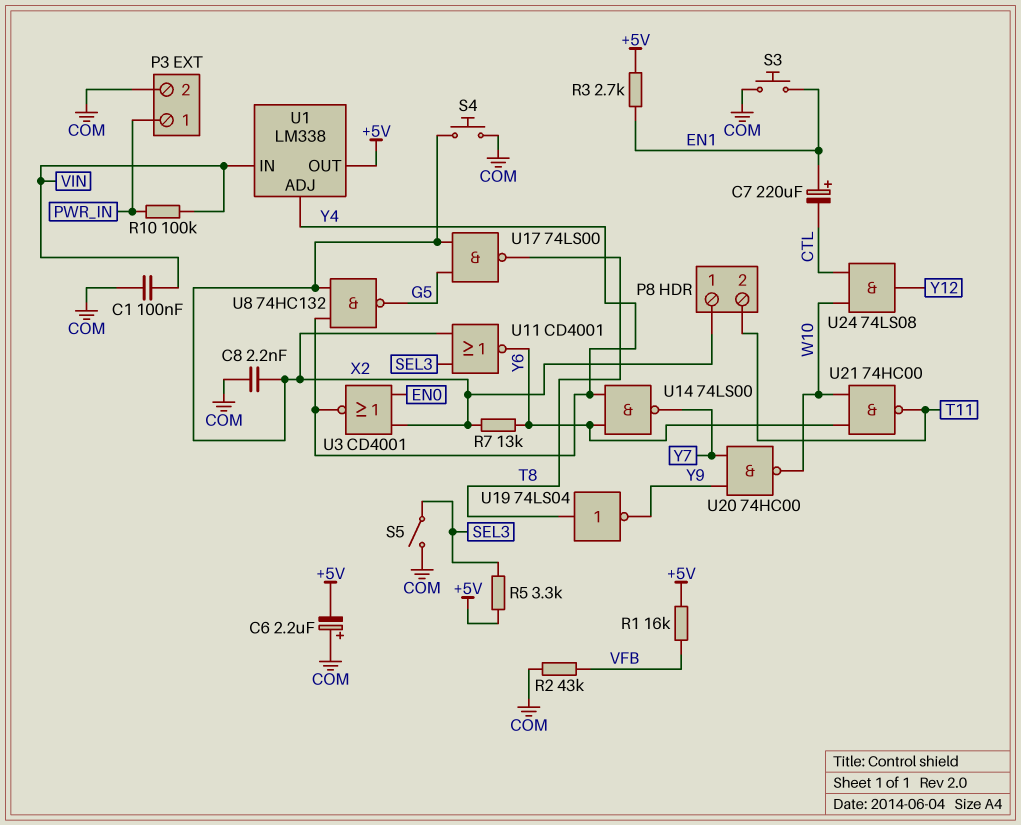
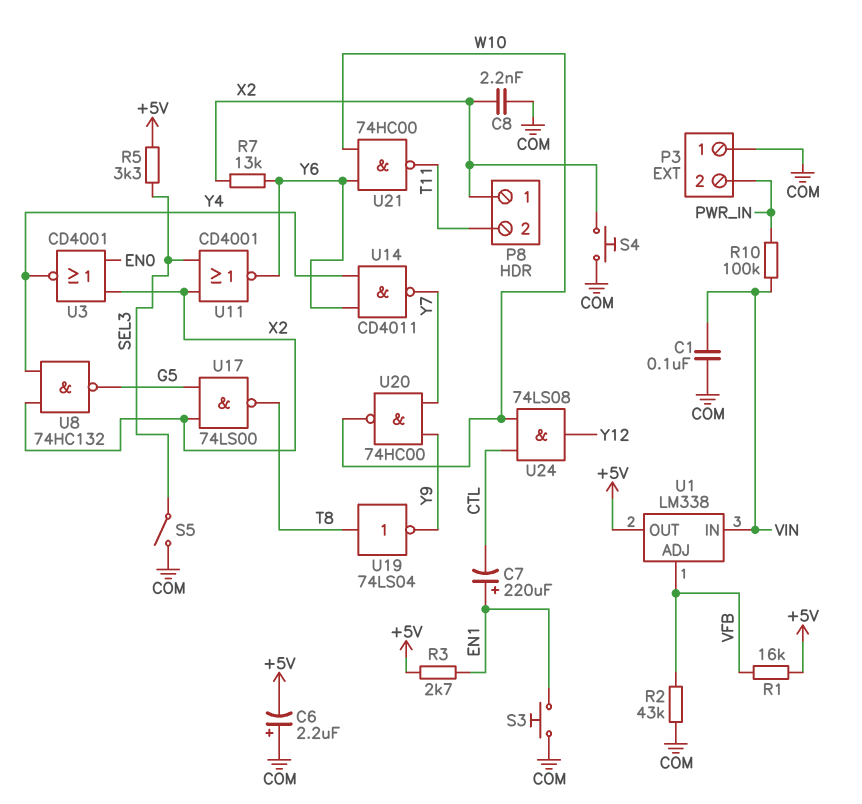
P3 pin 1: PWR_IN -> COM
P3 pin 2: COM -> PWR_IN
U1 pin ADJ: Y4 -> VFB
U14: NAND 74LS00 (in Y4, in Y6, out Y7) -> NAND CD4011 (in Y4, in Y6, out Y7)

